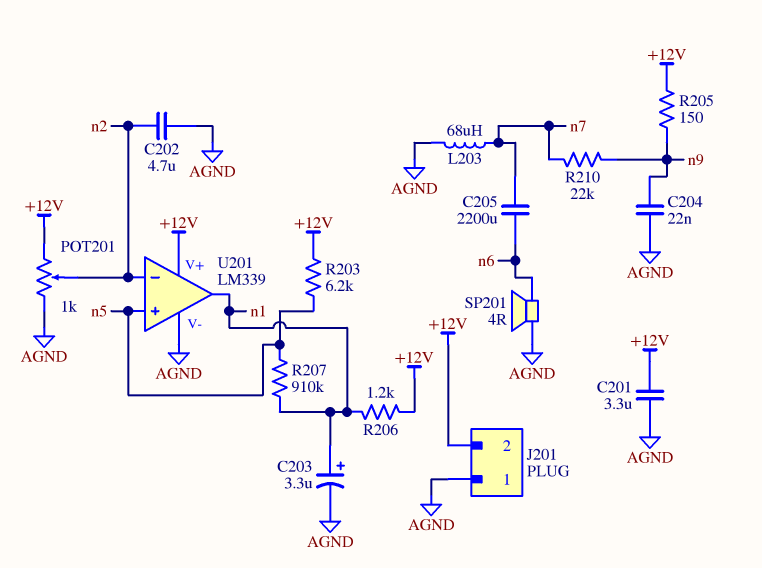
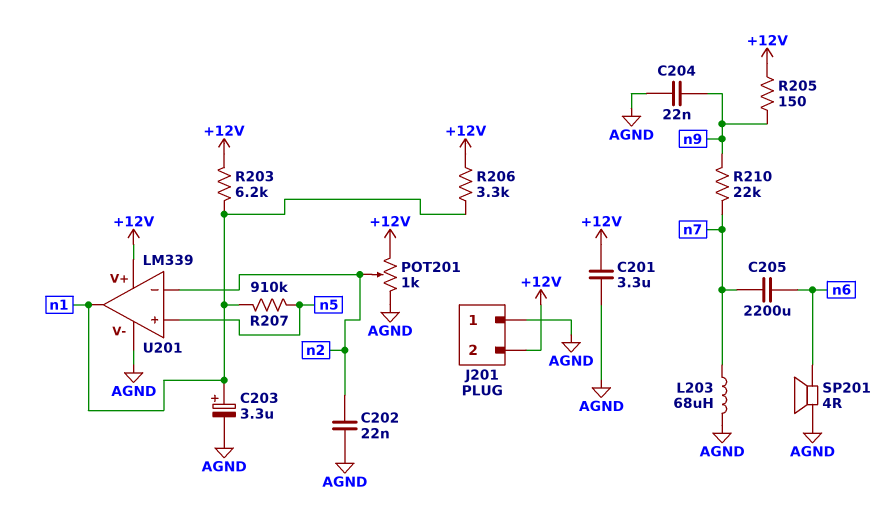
C202: 4.7uF (AGND, n2) -> 22nF (AGND, n2)
R203: 6.2k (+12V, n5) -> 6.2k (+12V, n1)
R206: 1.2k (+12V, n1) -> 3.3k (+12V, n1)

